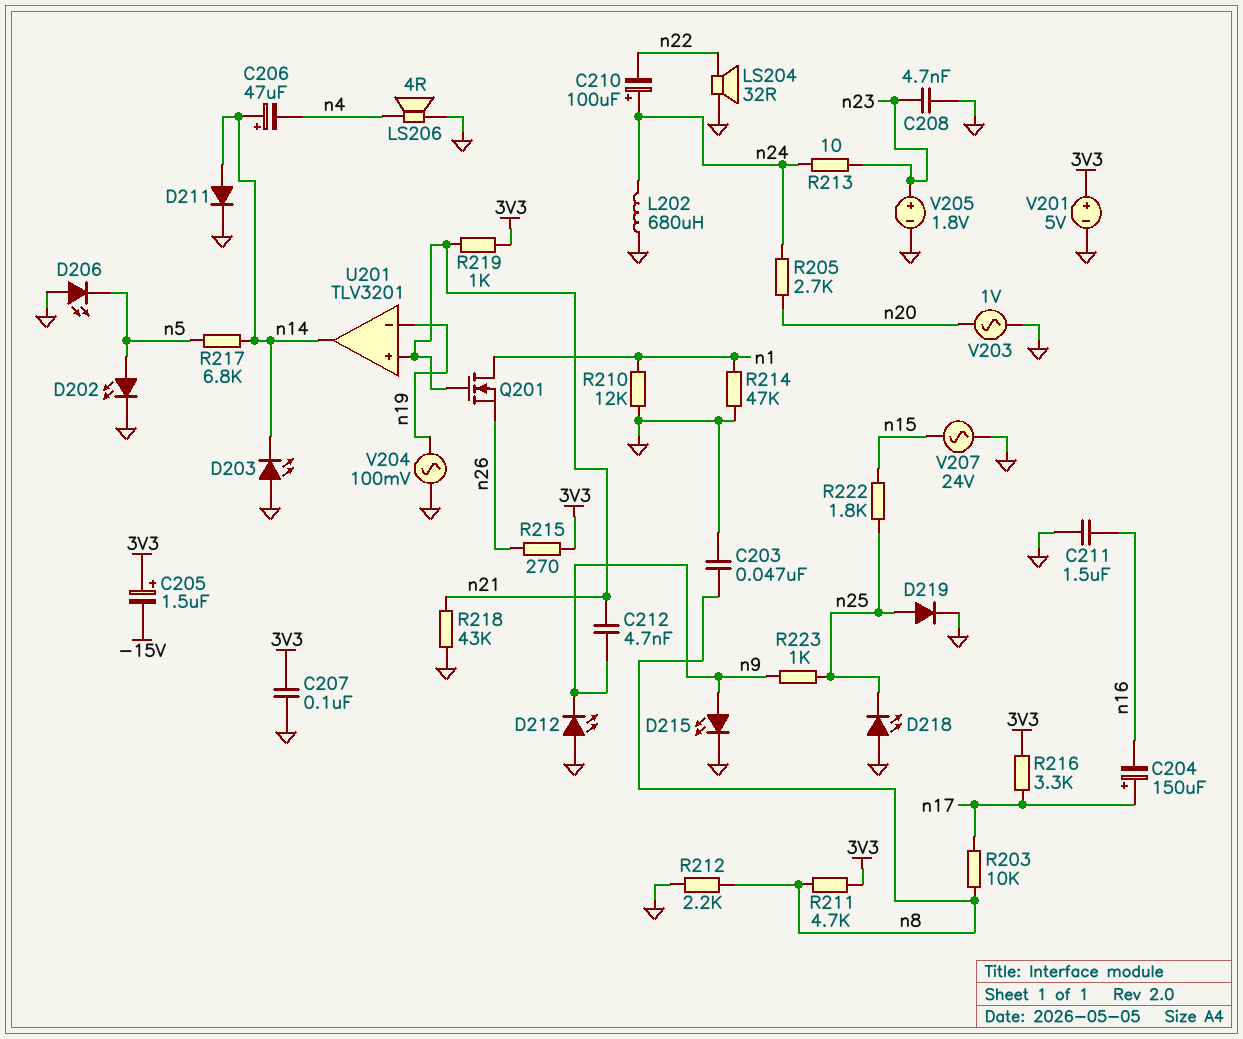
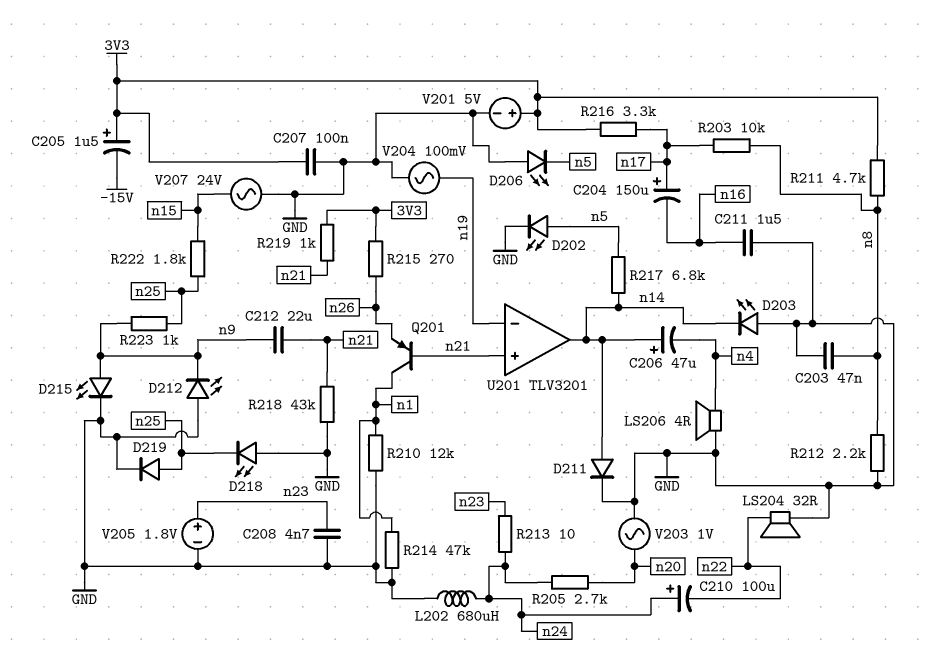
C212: 4.7nF (n9, n21) -> 22uF (n9, n21)
Q201: NMOS (G n21, D n1, S n26) -> PNP (B n21, C n1, E n26)

